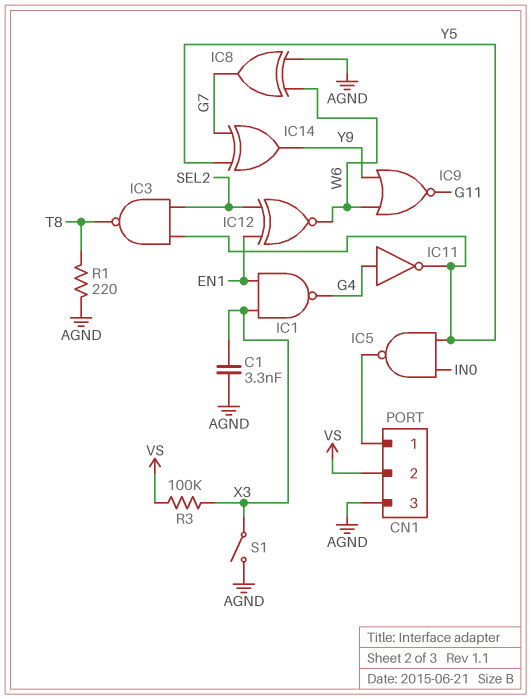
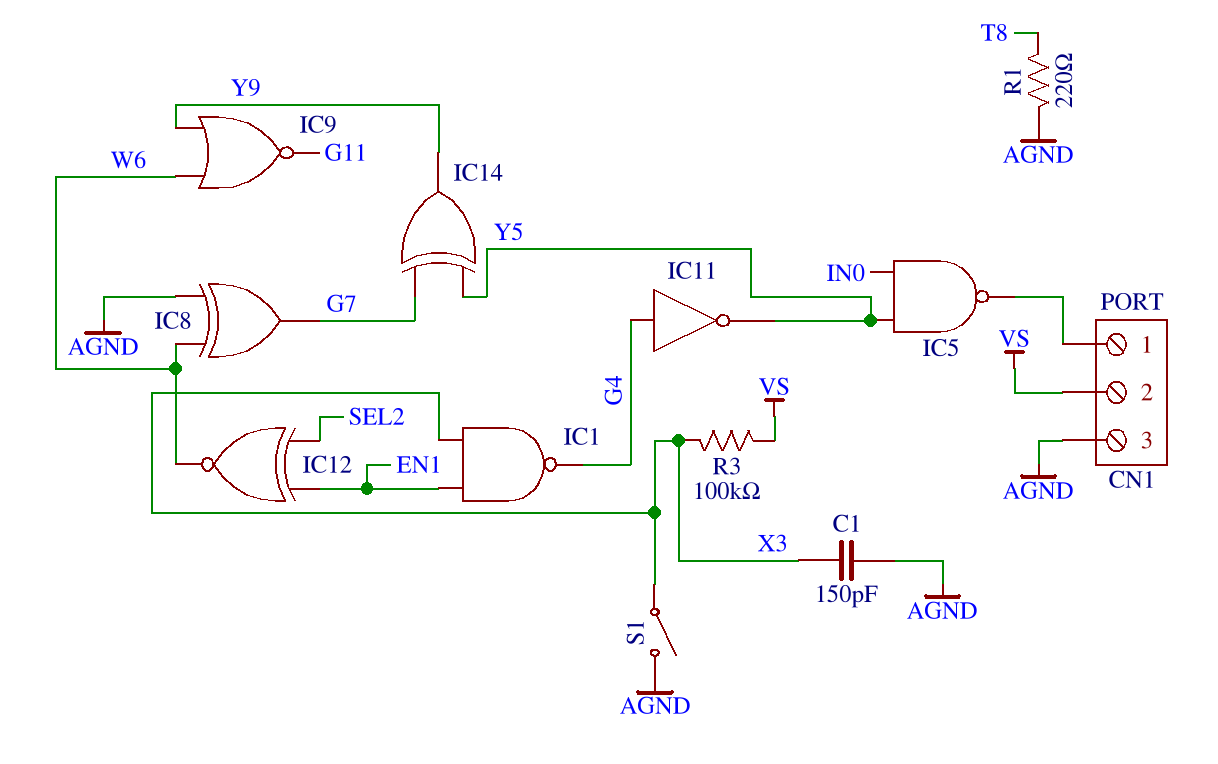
C1: 3.3nF (AGND, X3) -> 150pF (AGND, X3)
IC3: NAND (in SEL2, in Y5, out T8) -> none

